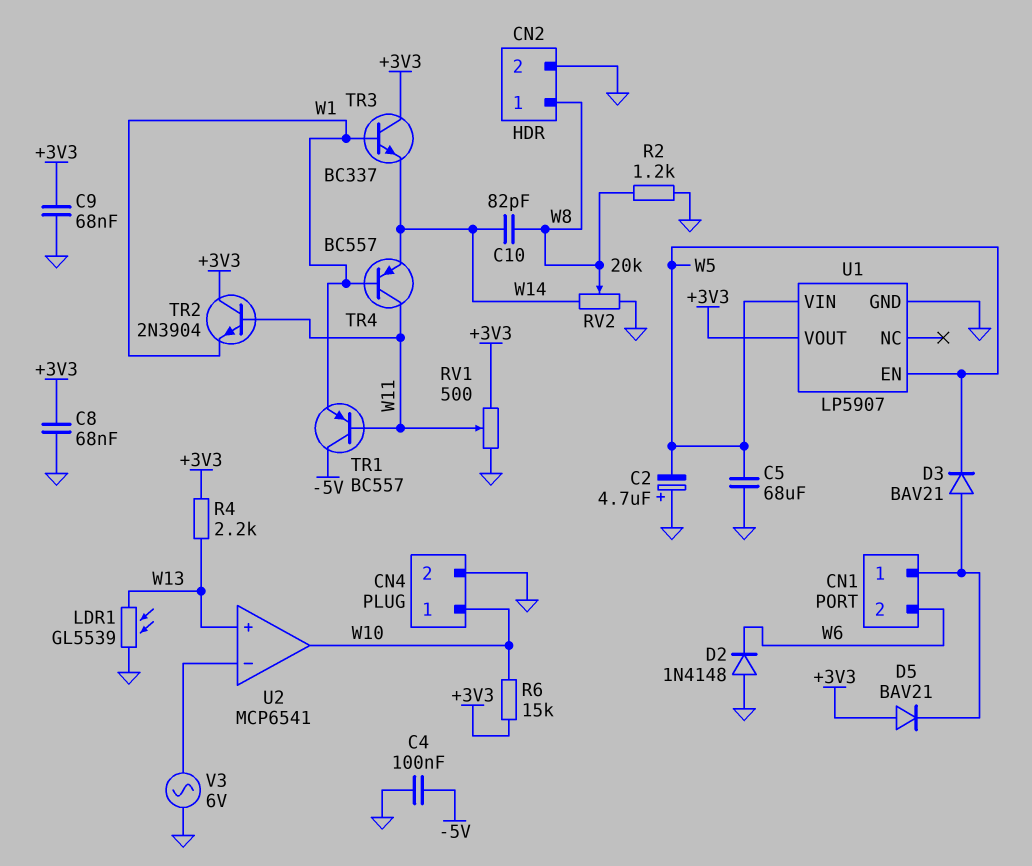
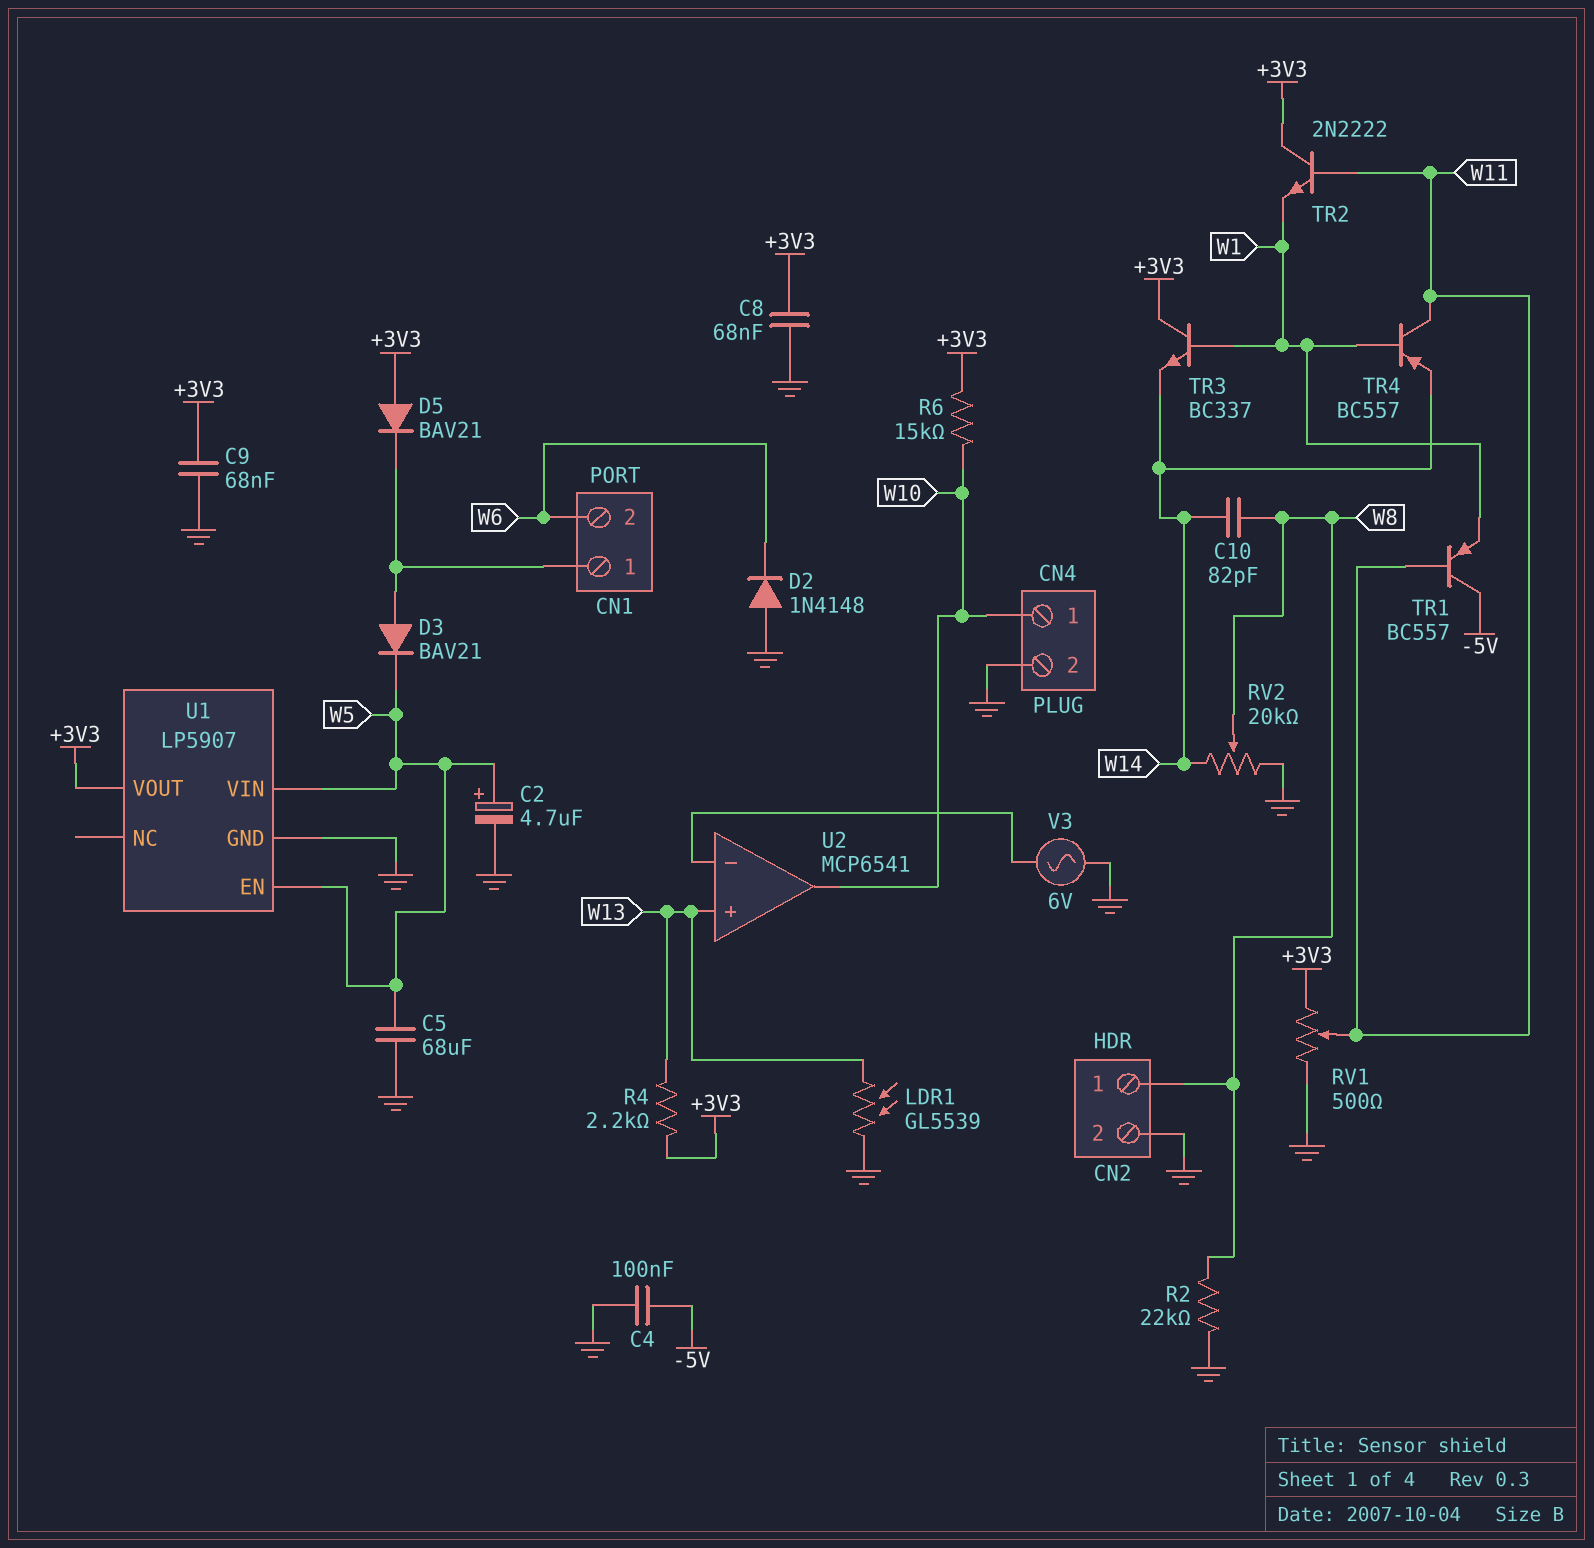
C2: 4.7uF (plus GND, minus W5) -> 4.7uF (plus W5, minus GND)
R2: 1.2k (GND, W8) -> 22k (GND, W8)
TR2: NPN 2N3904 (B W11, C +3V3, E W1) -> NPN 2N2222 (B W11, C +3V3, E W1)

